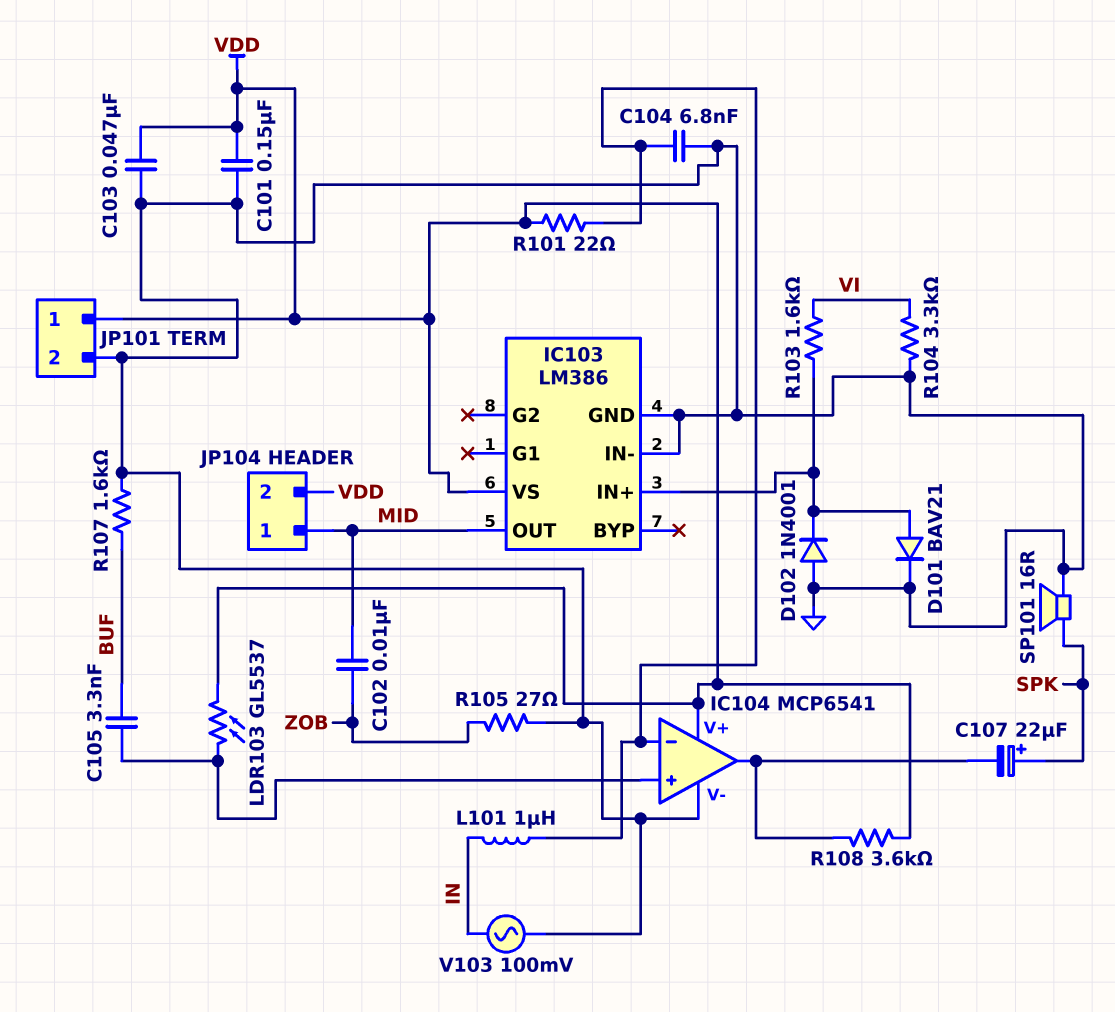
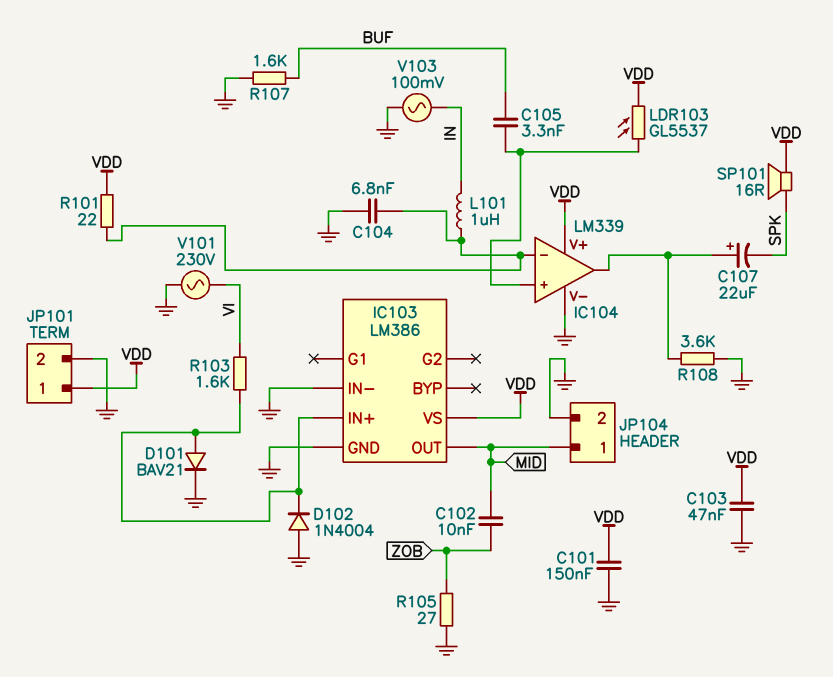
C107: 22uF (plus SPK, minus IC104/out) -> 22uF (plus IC104/out, minus SPK)
D102: diode 1N4001 (A GND, K IC103/IN+) -> diode 1N4004 (A GND, K IC103/IN+)
IC104: MCP6541 -> LM339
JP104 pin 2: VDD -> GND
R104: 3.3k (GND, VI) -> none
R108: 3.6k (IC104/out, VDD) -> 3.6k (GND, IC104/out)
SP101: speaker 16R (GND, SPK) -> speaker 16R (SPK, VDD)
V101: none -> AC 230V (GND, VI)

